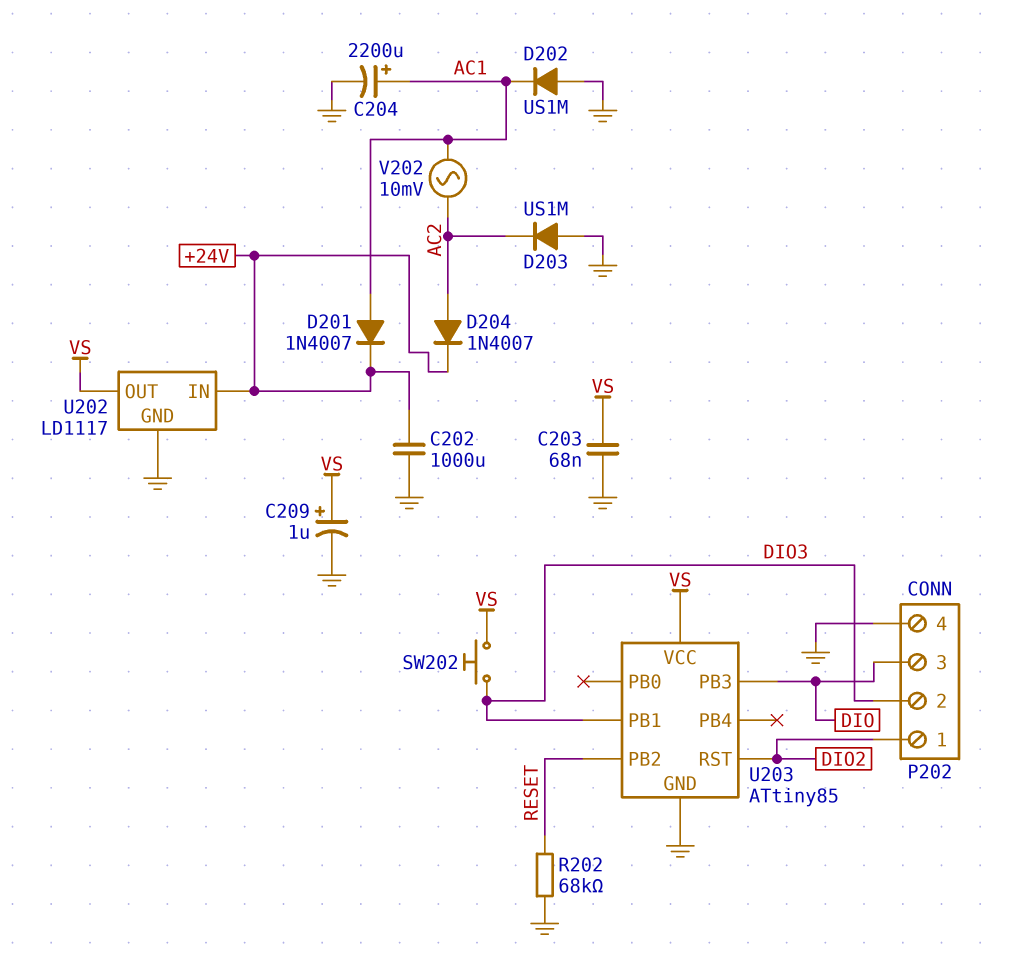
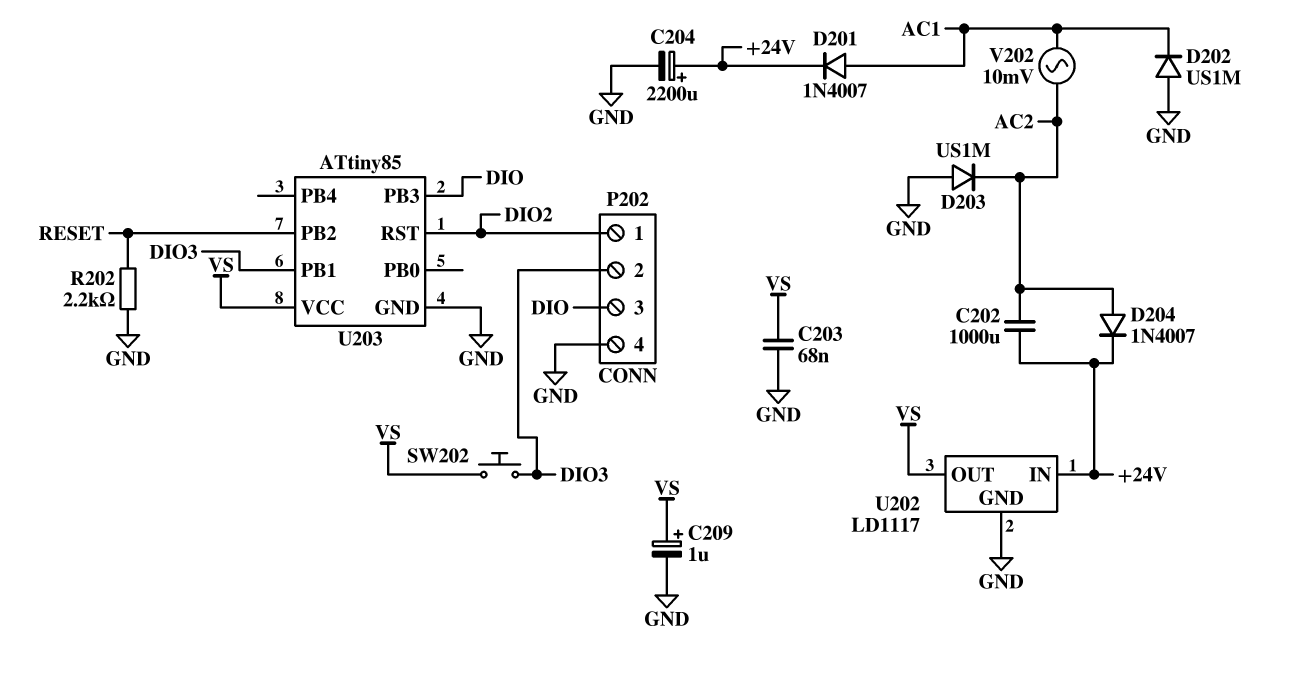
C202: 1000uF (+24V, GND) -> 1000uF (+24V, AC2)
C204: 2200uF (plus AC1, minus GND) -> 2200uF (plus +24V, minus GND)
R202: 68k (GND, RESET) -> 2.2k (GND, RESET)

